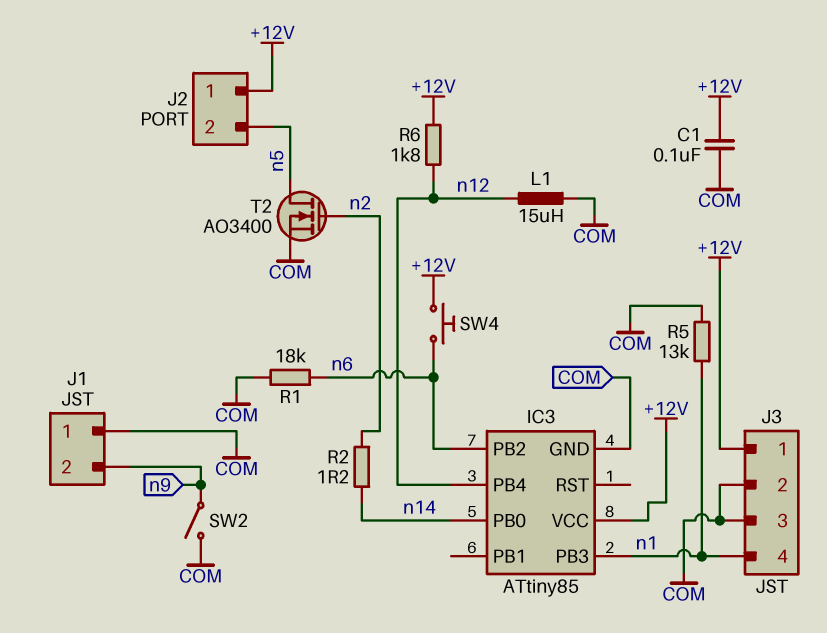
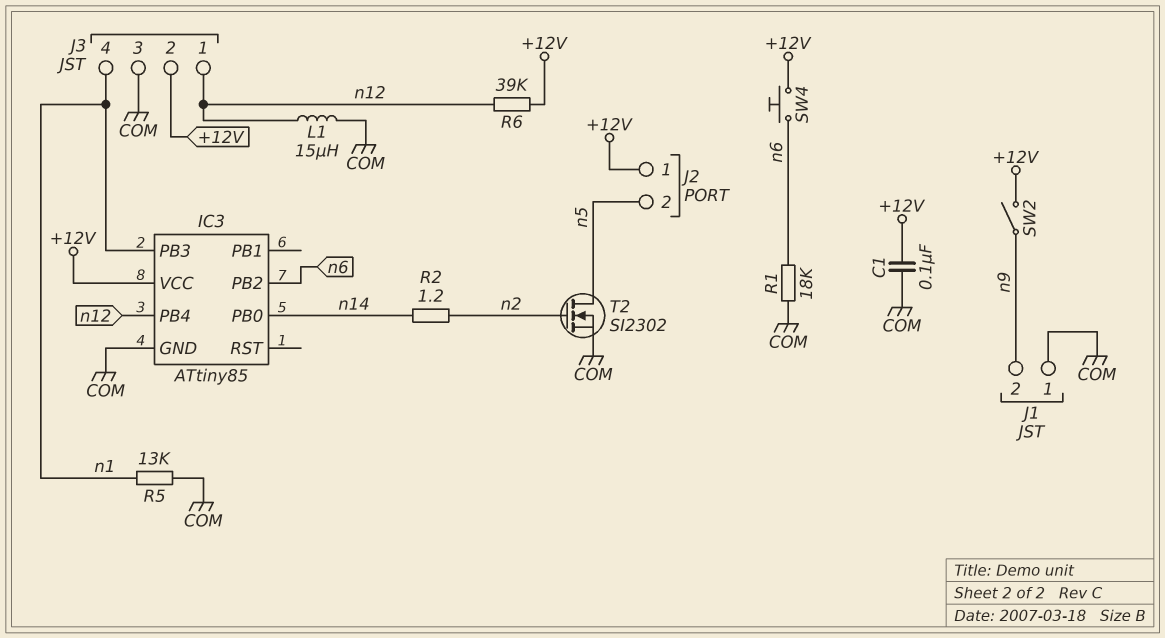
J3 pin 1: +12V -> n12
J3 pin 2: COM -> +12V
R6: 1.8k (+12V, n12) -> 39k (+12V, n12)
SW2: switch (COM, n9) -> switch (+12V, n9)
T2: NMOS AO3400 (G n2, D n5, S COM) -> NMOS SI2302 (G n2, D n5, S COM)

